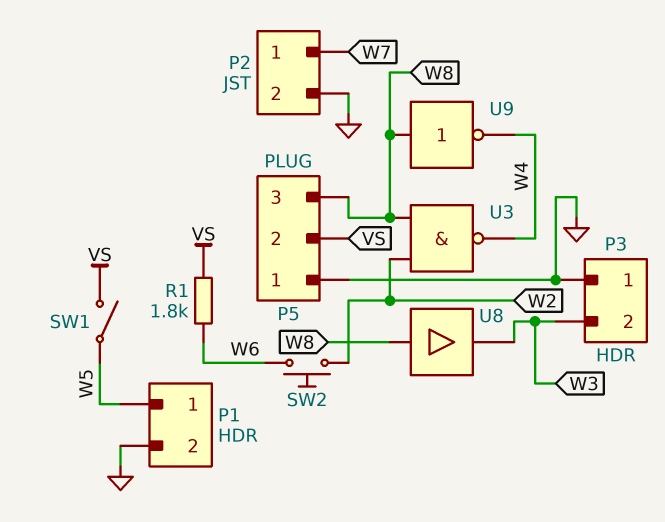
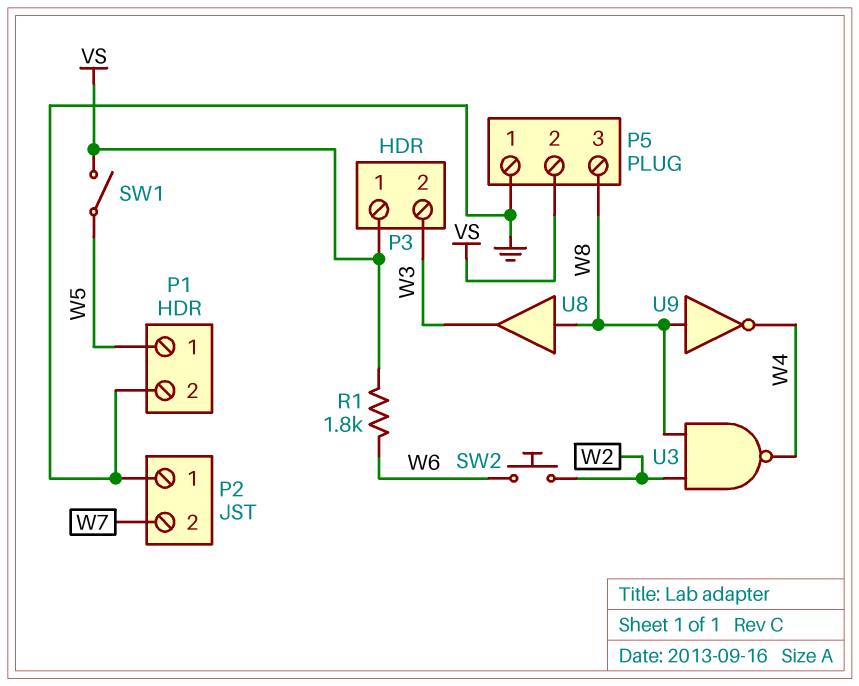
P2 pin 1: W7 -> GND
P2 pin 2: GND -> W7
P3 pin 1: GND -> VS

